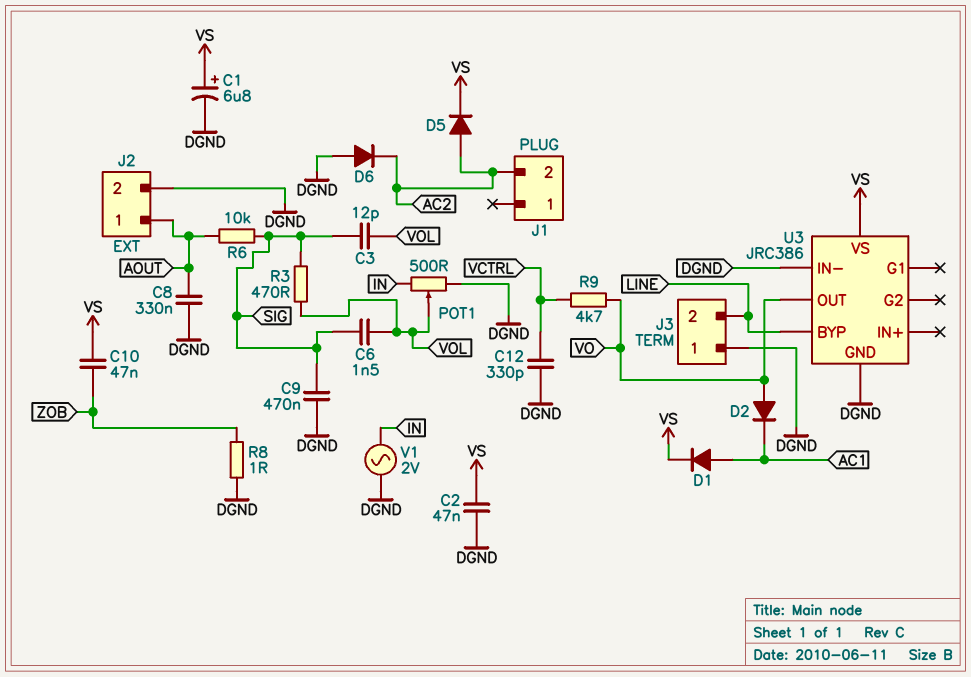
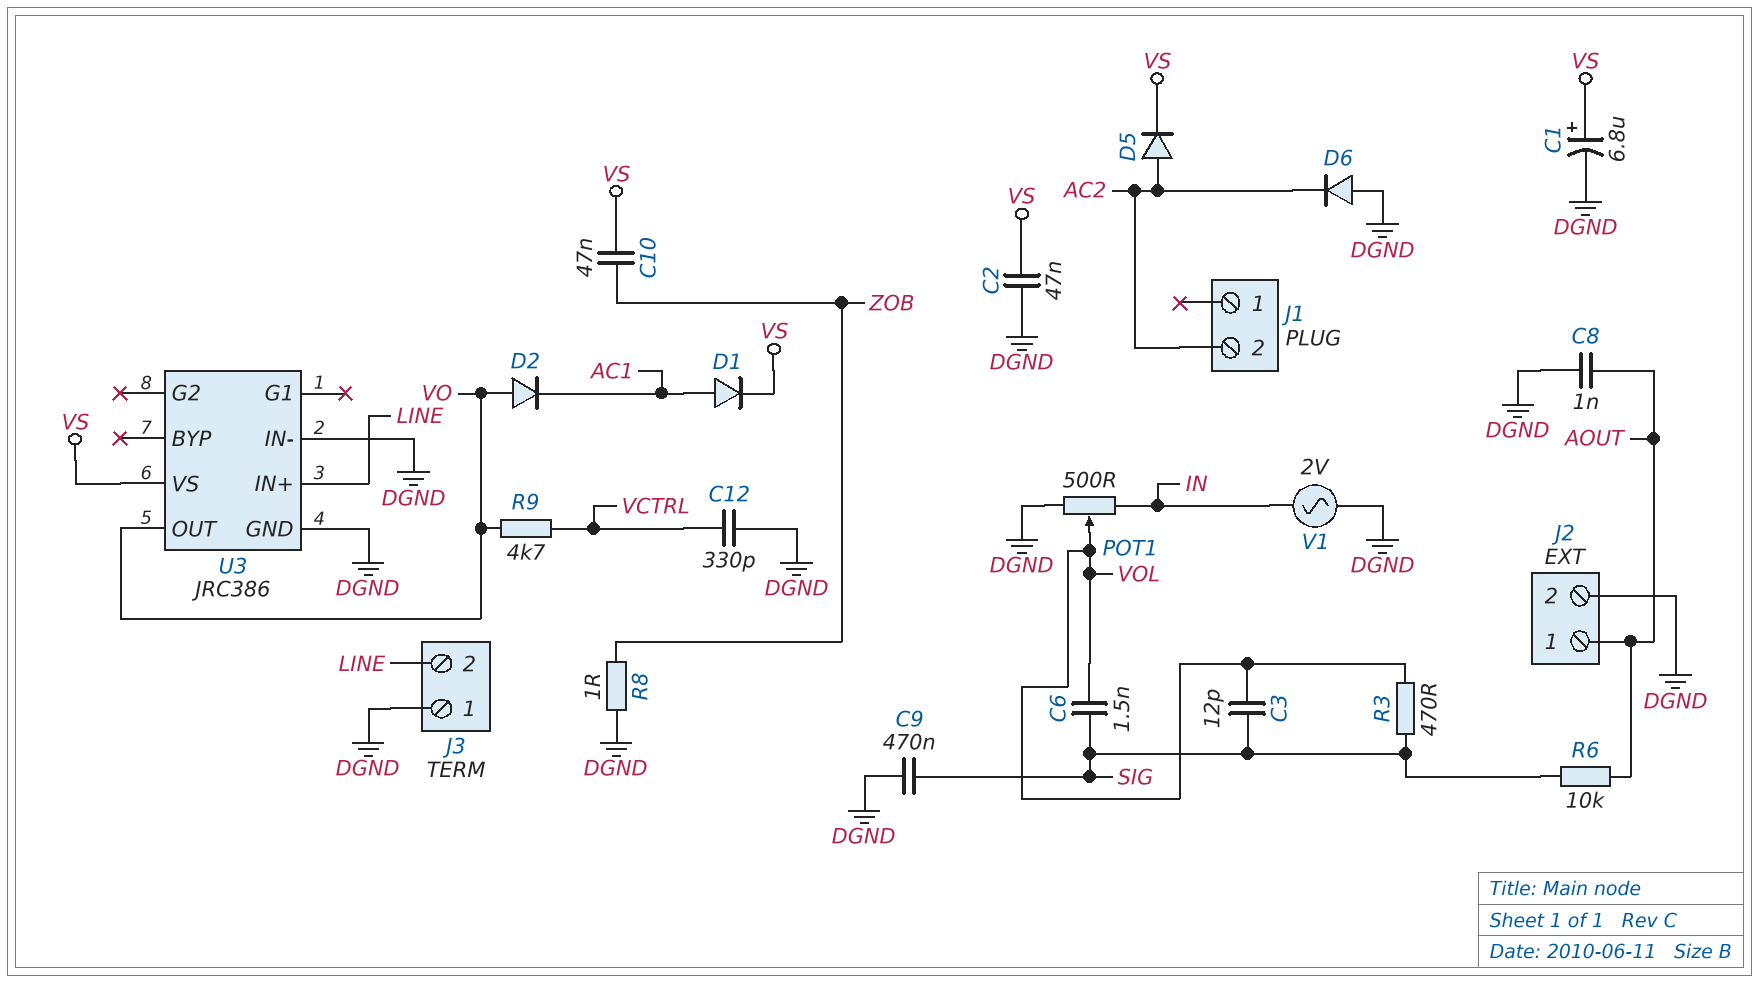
C8: 330nF (AOUT, DGND) -> 1nF (AOUT, DGND)
U3 pin BYP: LINE -> none
U3 pin IN+: none -> LINE

